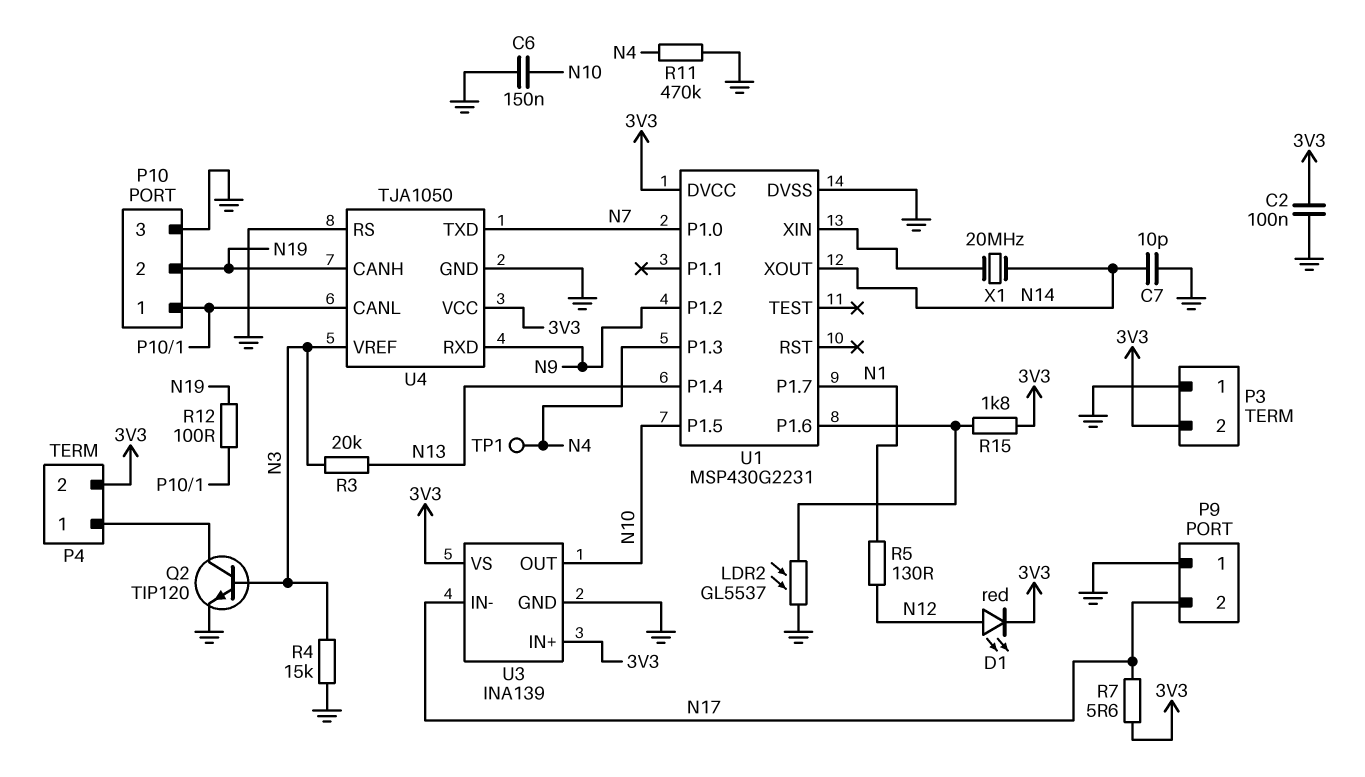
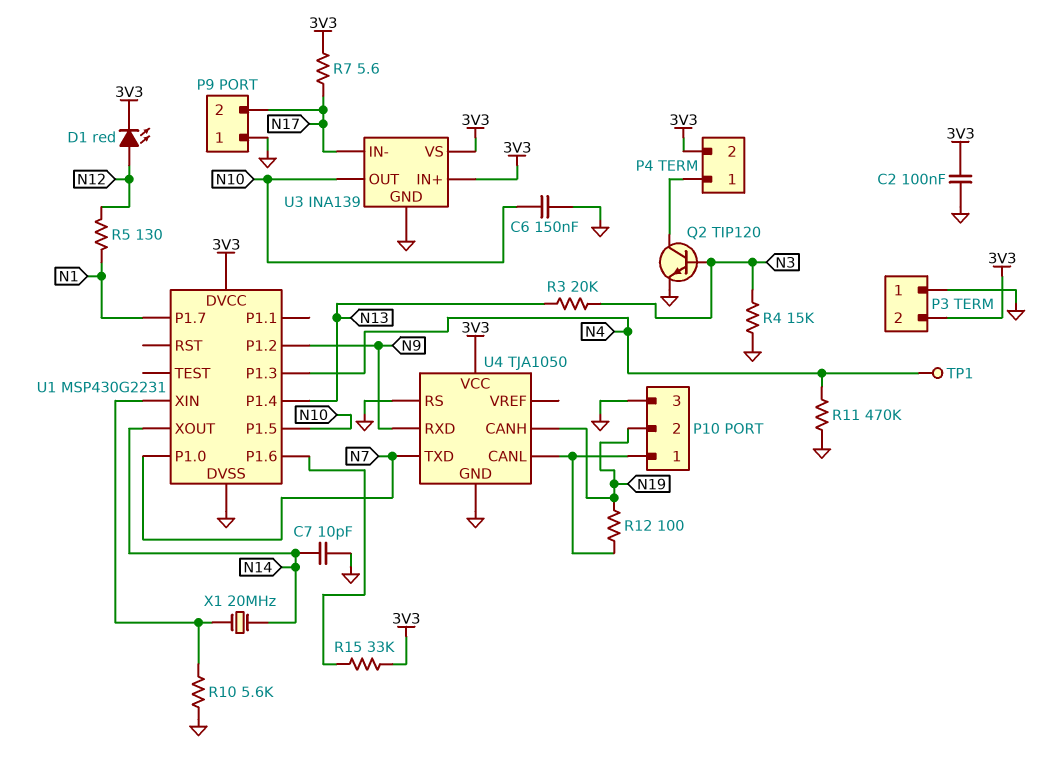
LDR2: GL5537 (GND, U1/P1.6) -> none
R10: none -> 5.6k (GND, U1/XIN)
R15: 1.8k (3V3, U1/P1.6) -> 33k (3V3, U1/P1.6)
U4 pin VREF: N3 -> none

